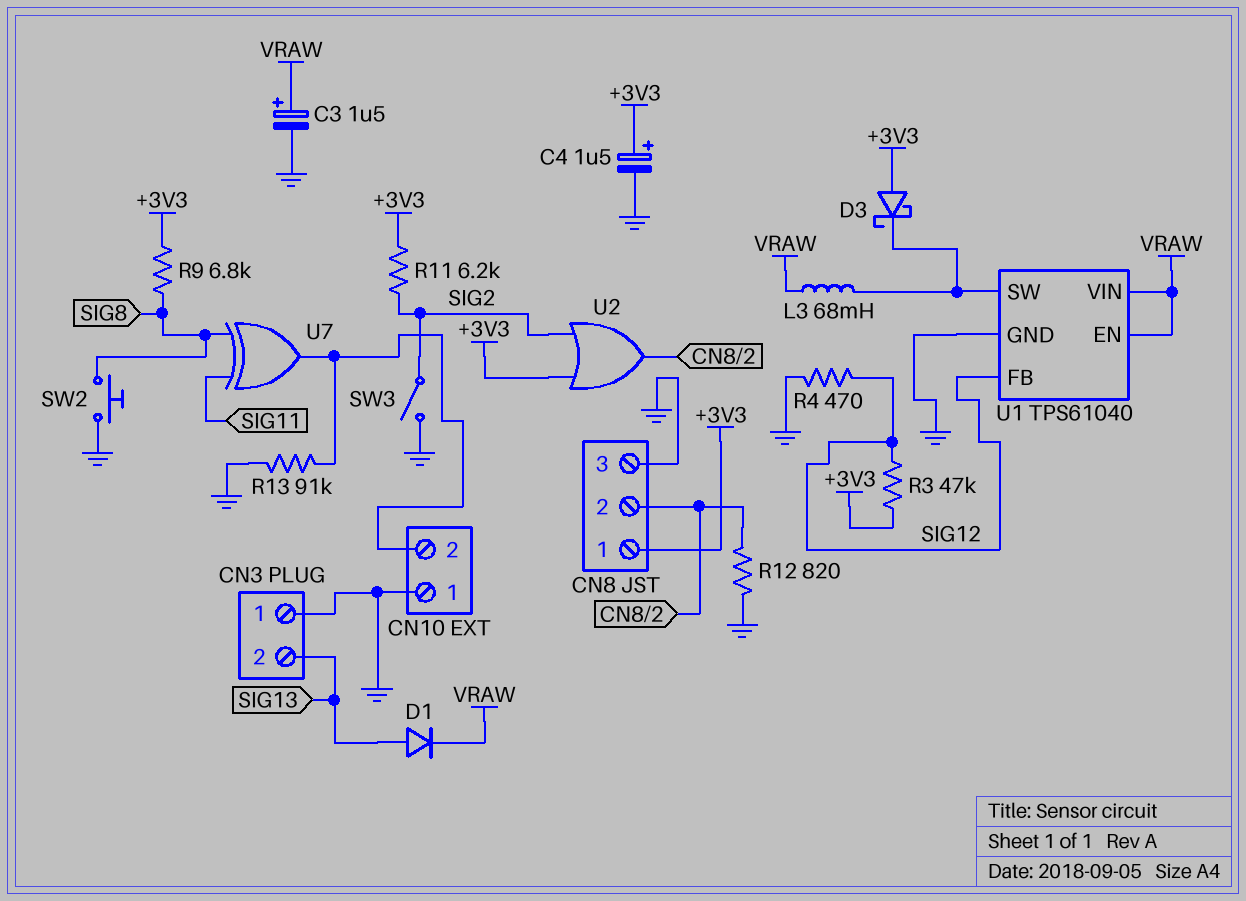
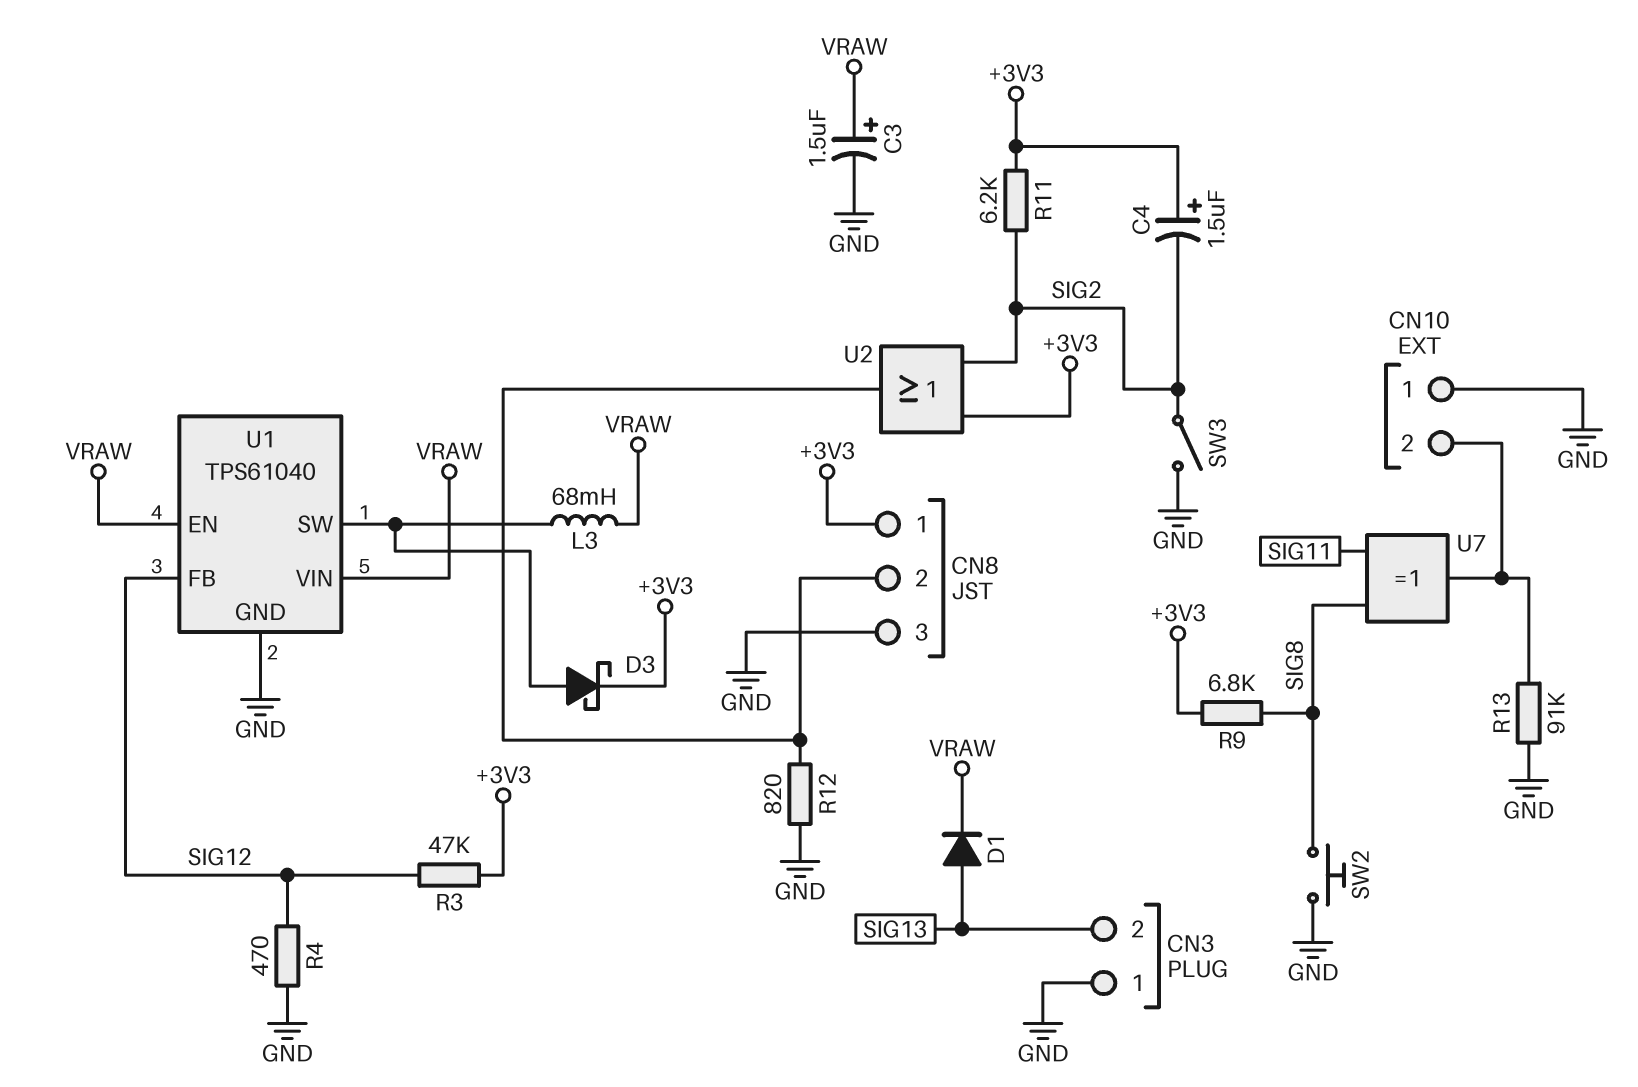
C4: 1.5uF (plus +3V3, minus GND) -> 1.5uF (plus +3V3, minus SIG2)
D3: schottky (A +3V3, K U1/SW) -> schottky (A U1/SW, K +3V3)

